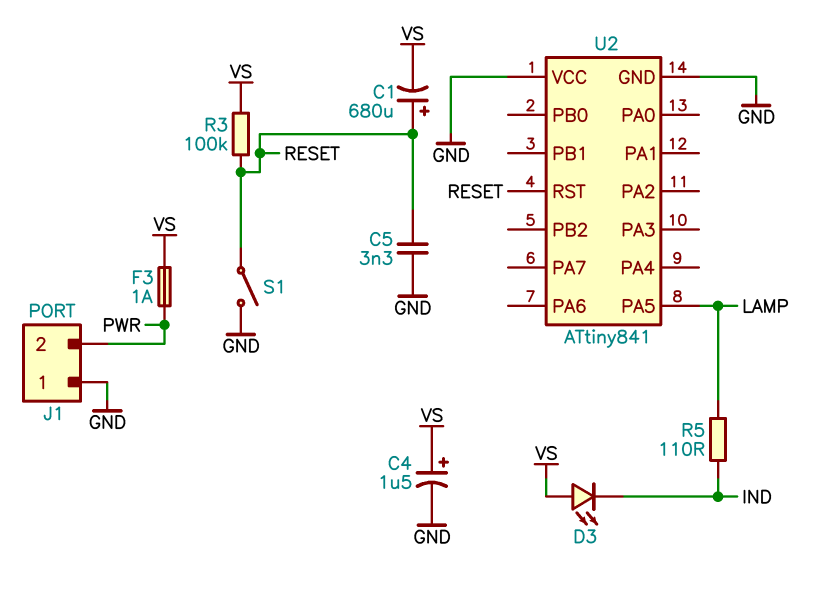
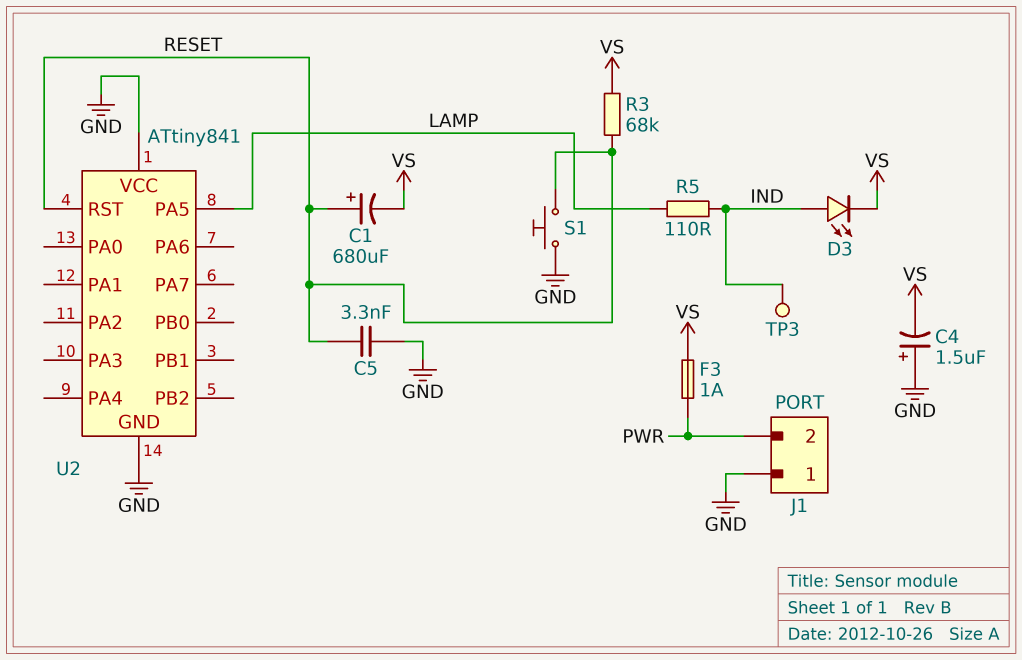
C4: 1.5uF (plus VS, minus GND) -> 1.5uF (plus GND, minus VS)
D3: LED (A VS, K IND) -> LED (A IND, K VS)
R3: 100k (RESET, VS) -> 68k (RESET, VS)
S1: switch (GND, RESET) -> button (GND, RESET)
TP3: none -> test point (IND)

